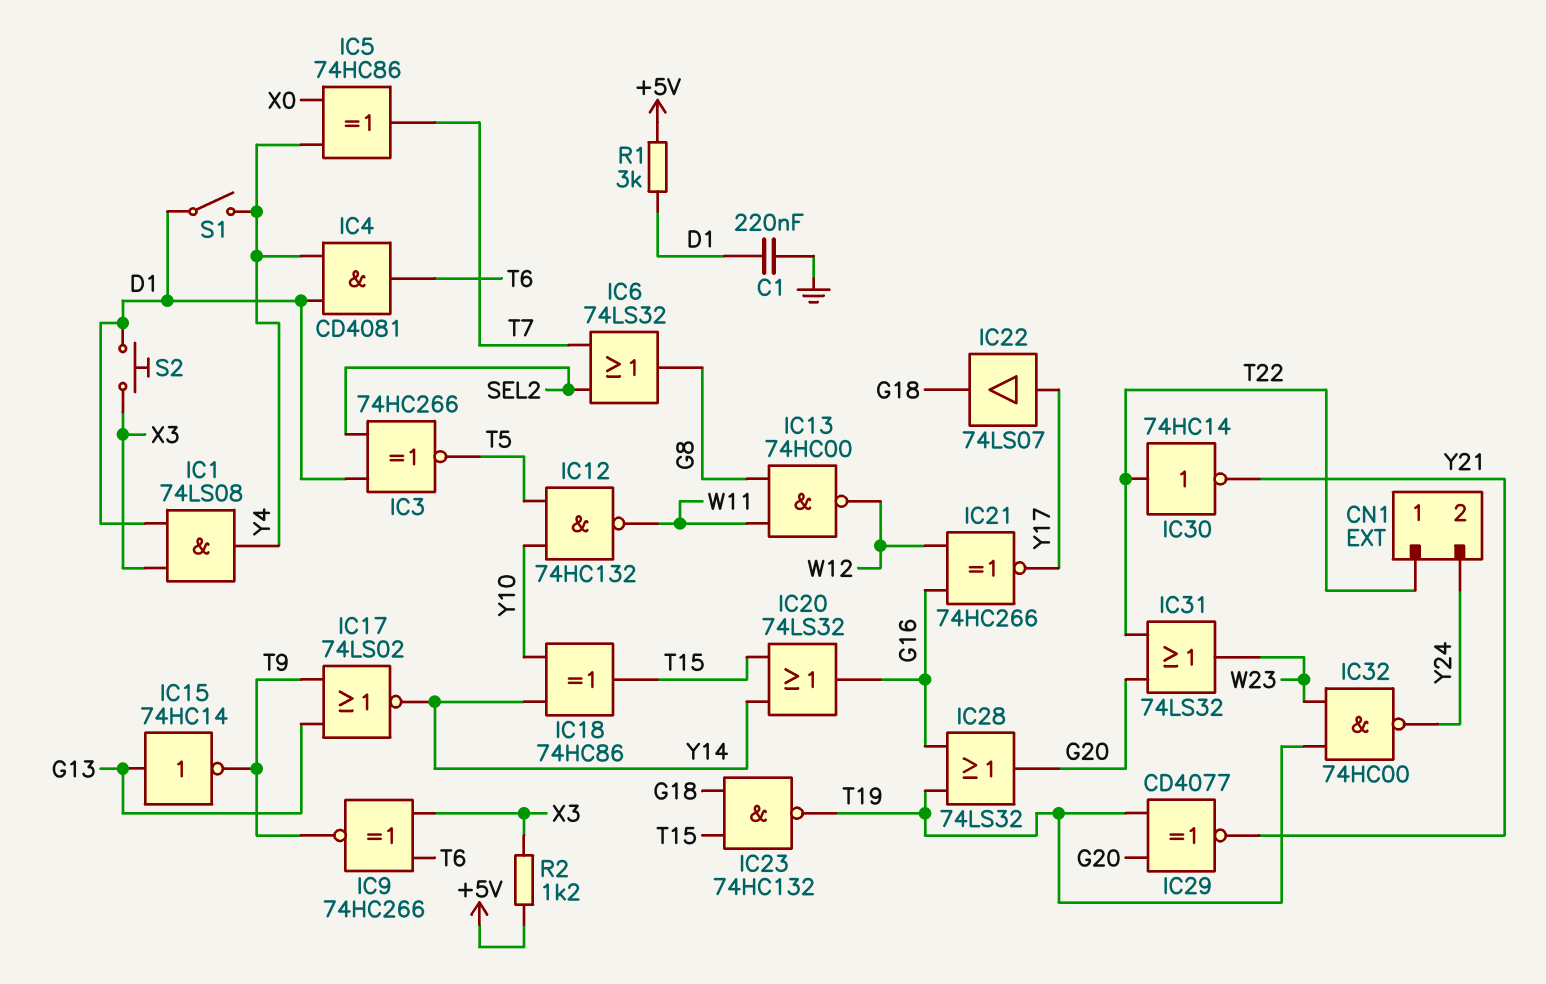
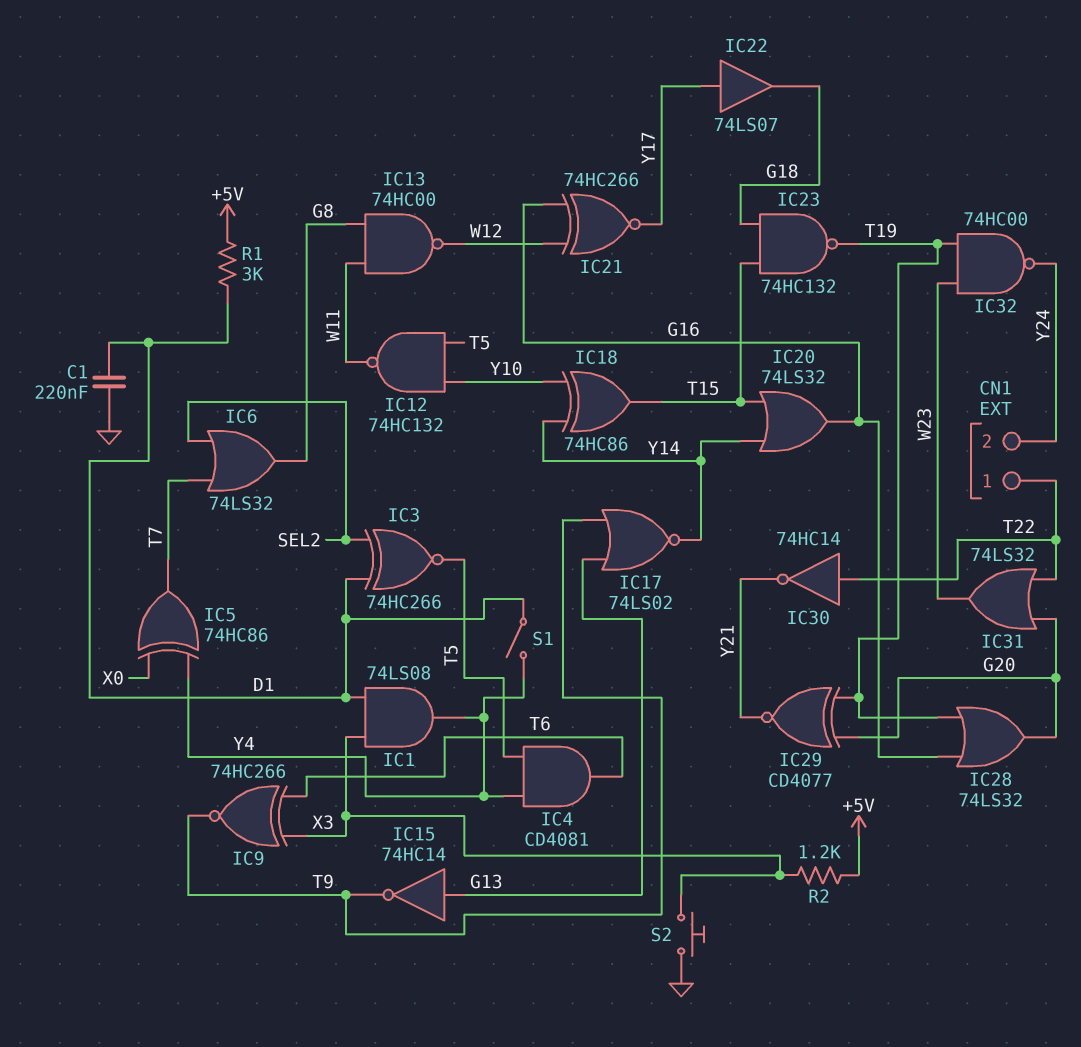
IC4: AND CD4081 (in D1, in Y4, out T6) -> AND CD4081 (in T5, in Y4, out T6)
S2: button (D1, X3) -> button (GND, X3)

